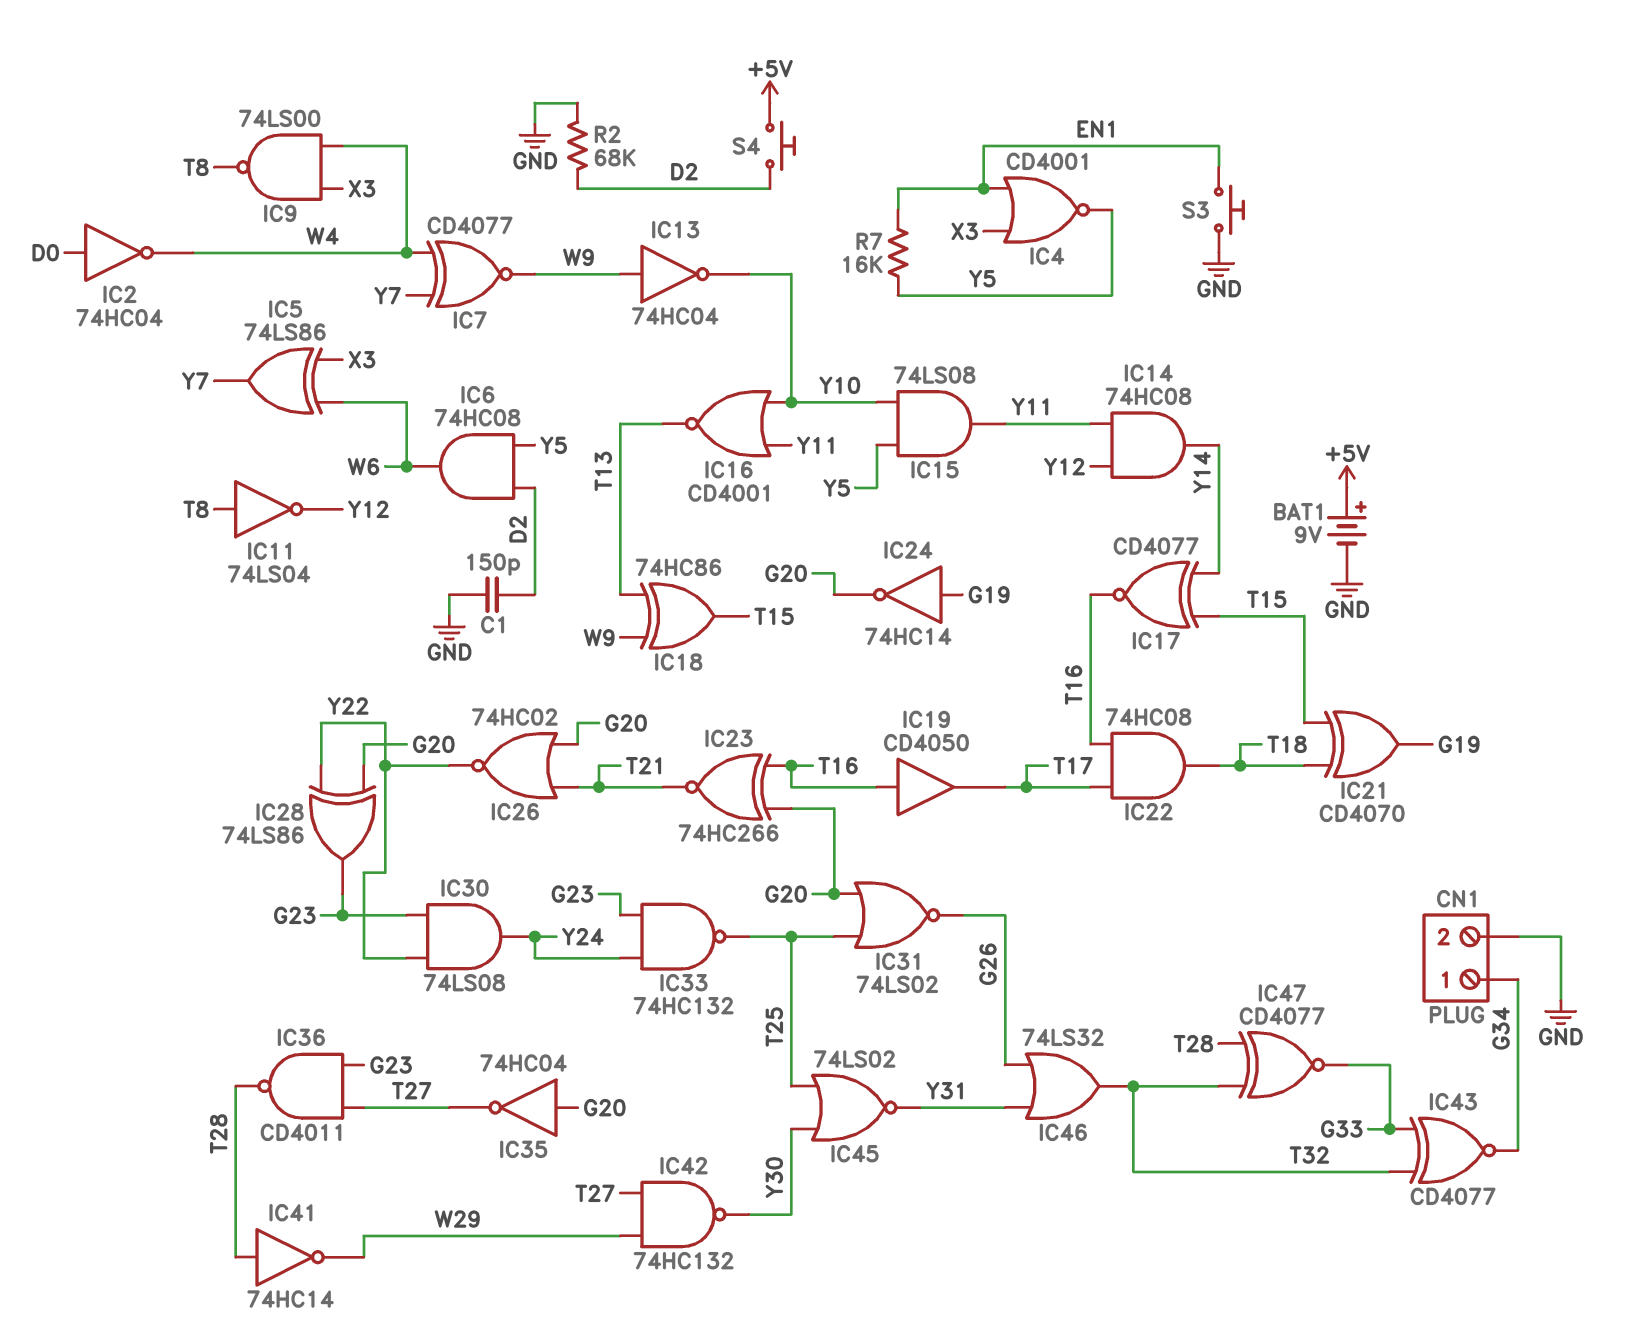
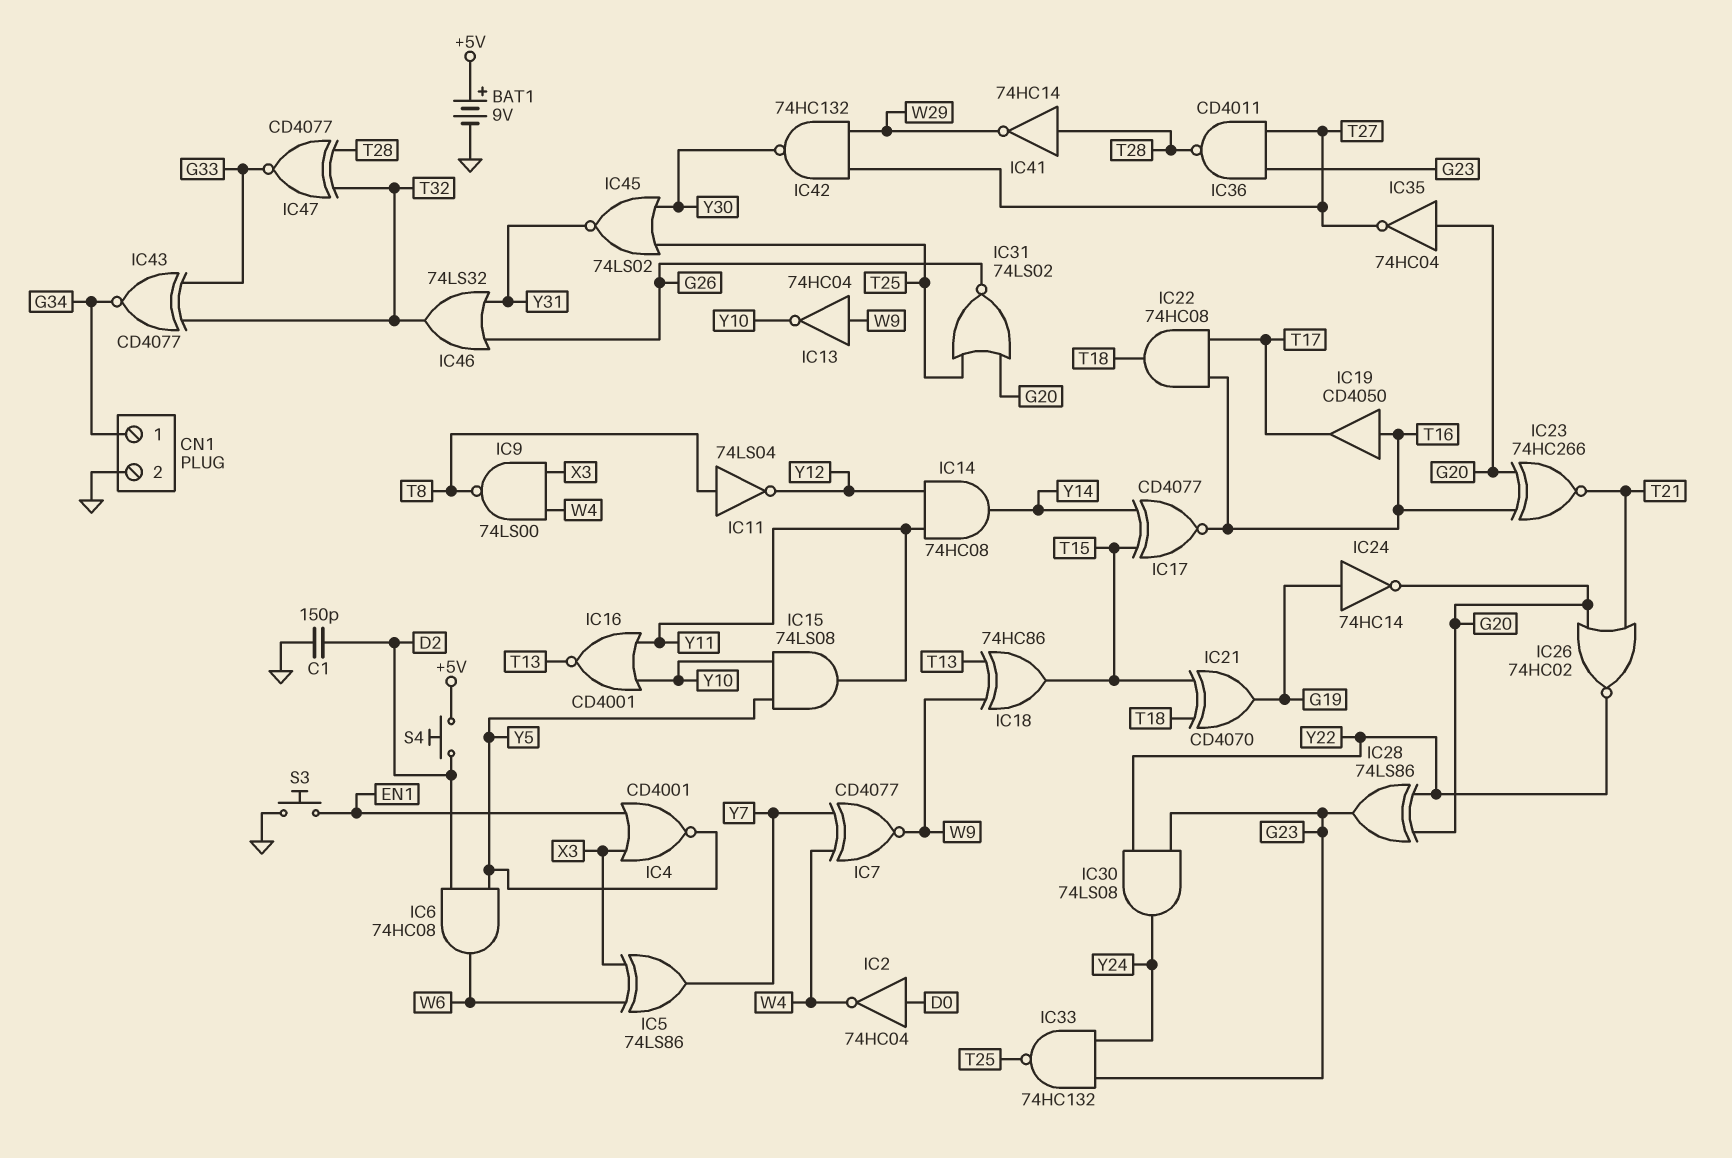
R2: 68k (D2, GND) -> none
R7: 16k (EN1, Y5) -> none

